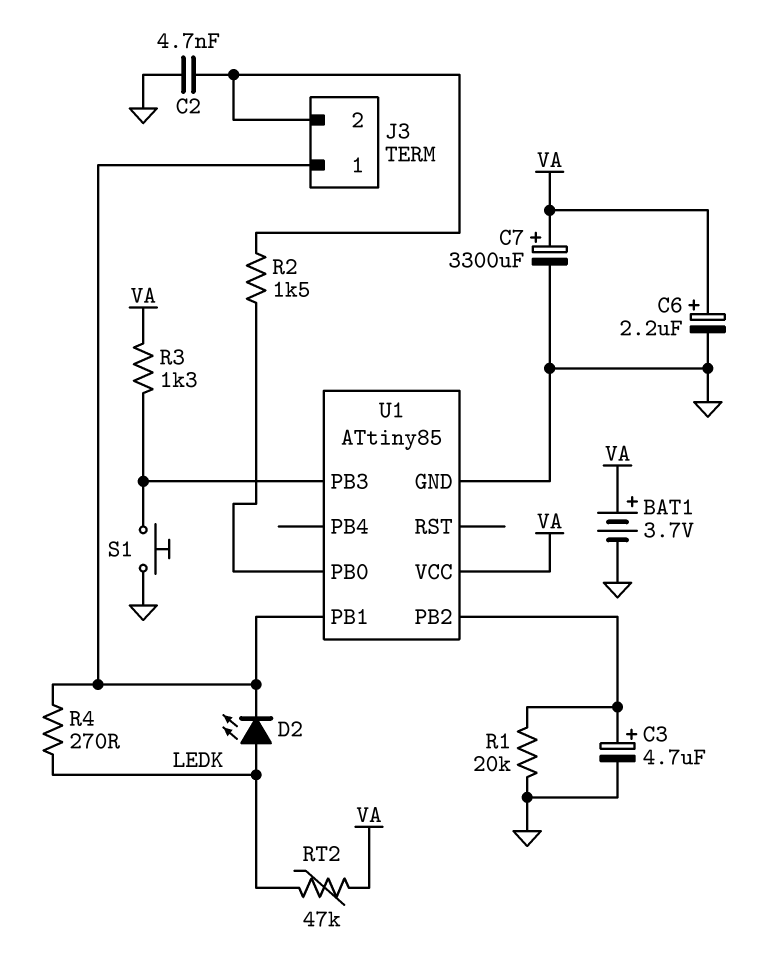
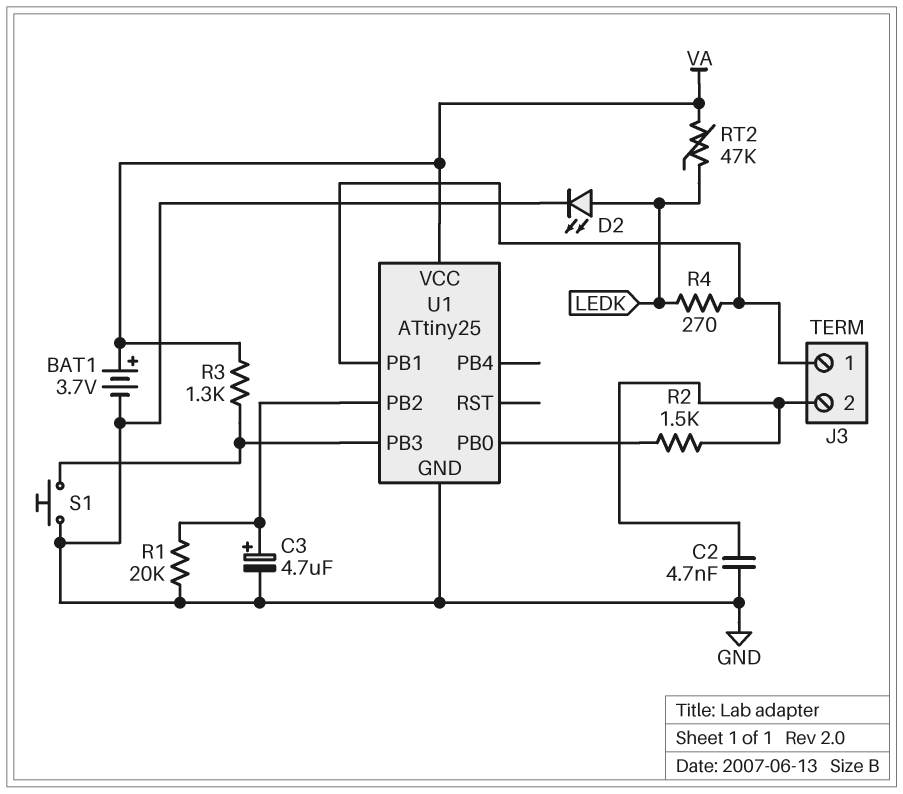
C6: 2.2uF (plus VA, minus GND) -> none
C7: 3300uF (plus VA, minus GND) -> none
D2: LED (A LEDK, K J3/1) -> LED (A LEDK, K GND)
U1: ATtiny85 -> ATtiny25

